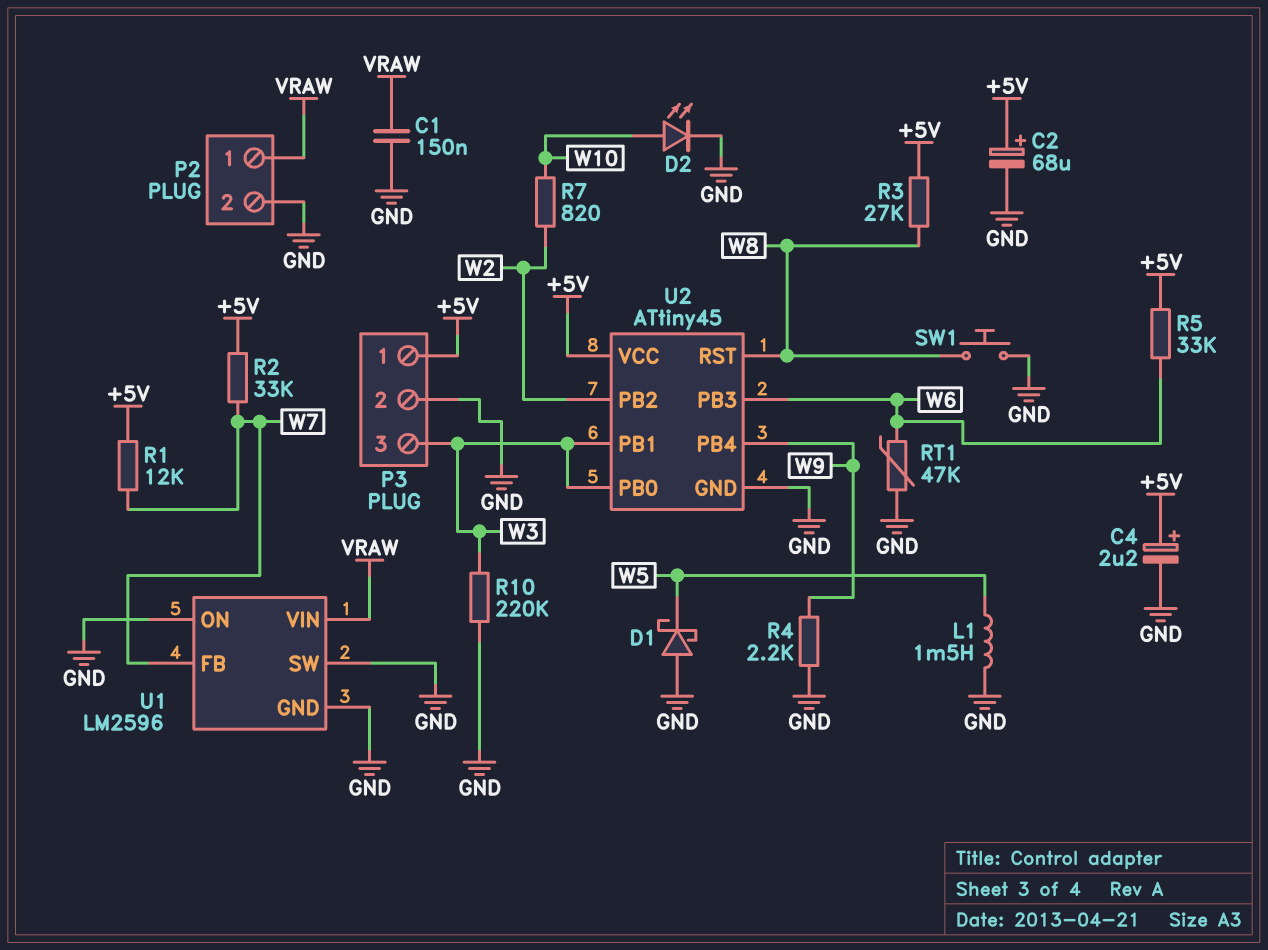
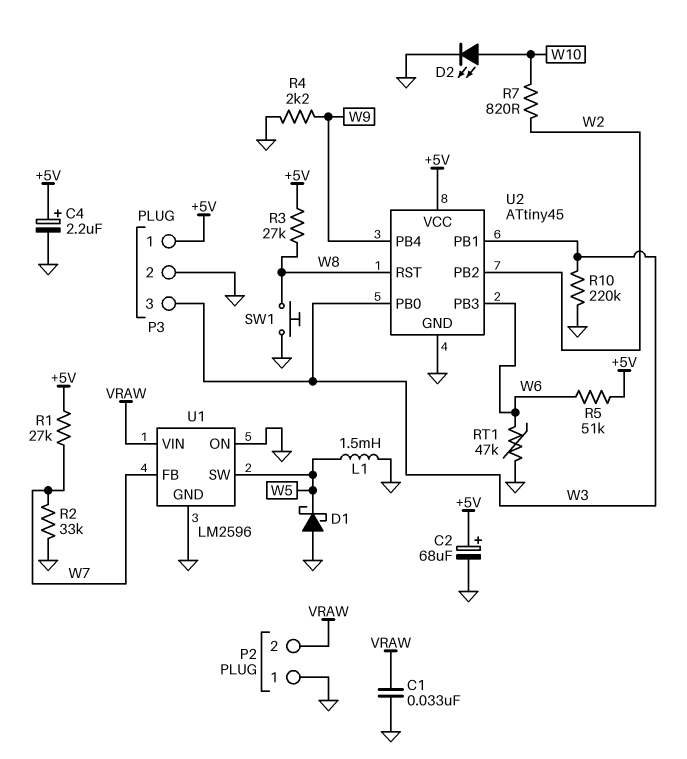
C1: 150nF (GND, VRAW) -> 33nF (GND, VRAW)
P2 pin 1: VRAW -> GND
P2 pin 2: GND -> VRAW
R1: 12k (+5V, W7) -> 27k (+5V, W7)
R2: 33k (+5V, W7) -> 33k (GND, W7)
R5: 33k (+5V, W6) -> 51k (+5V, W6)
U1 pin SW: GND -> W5

